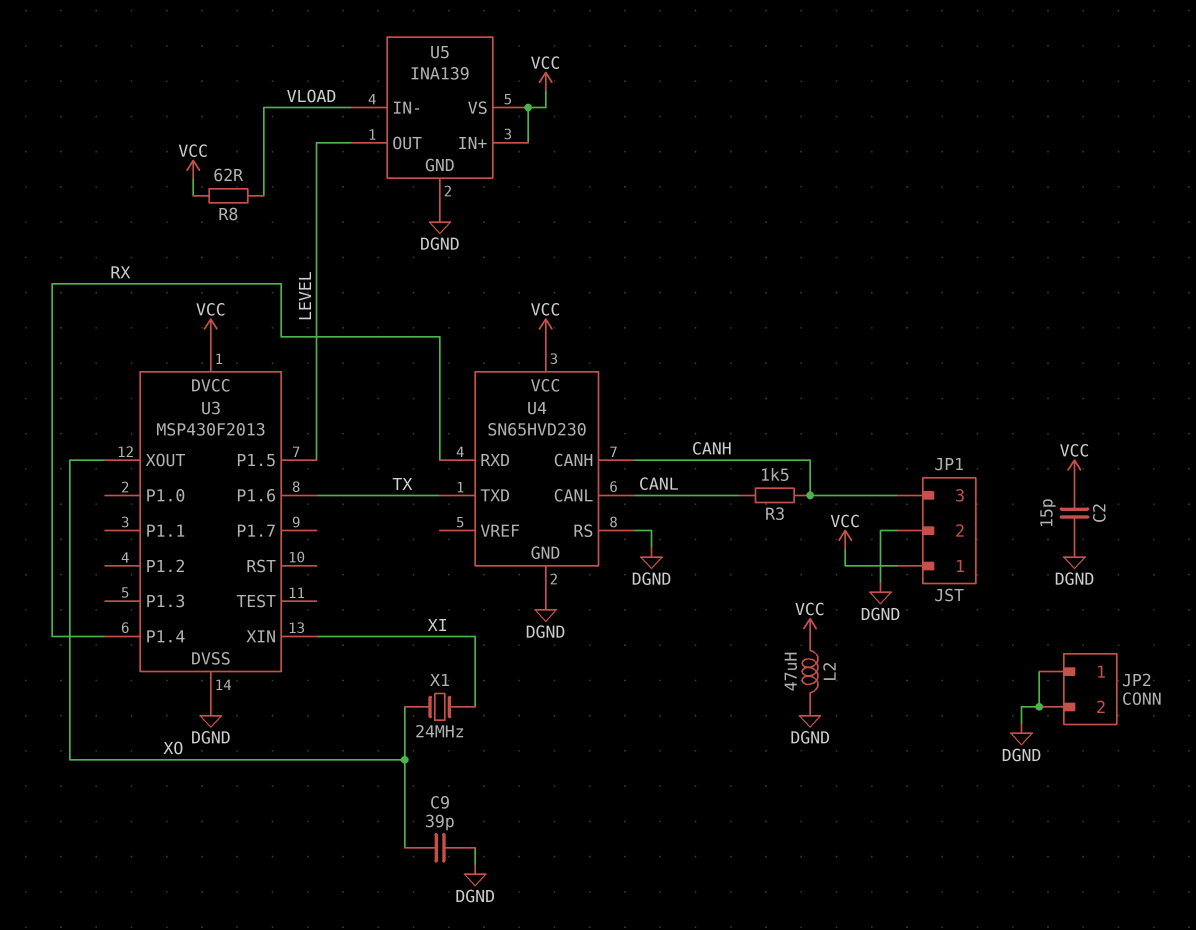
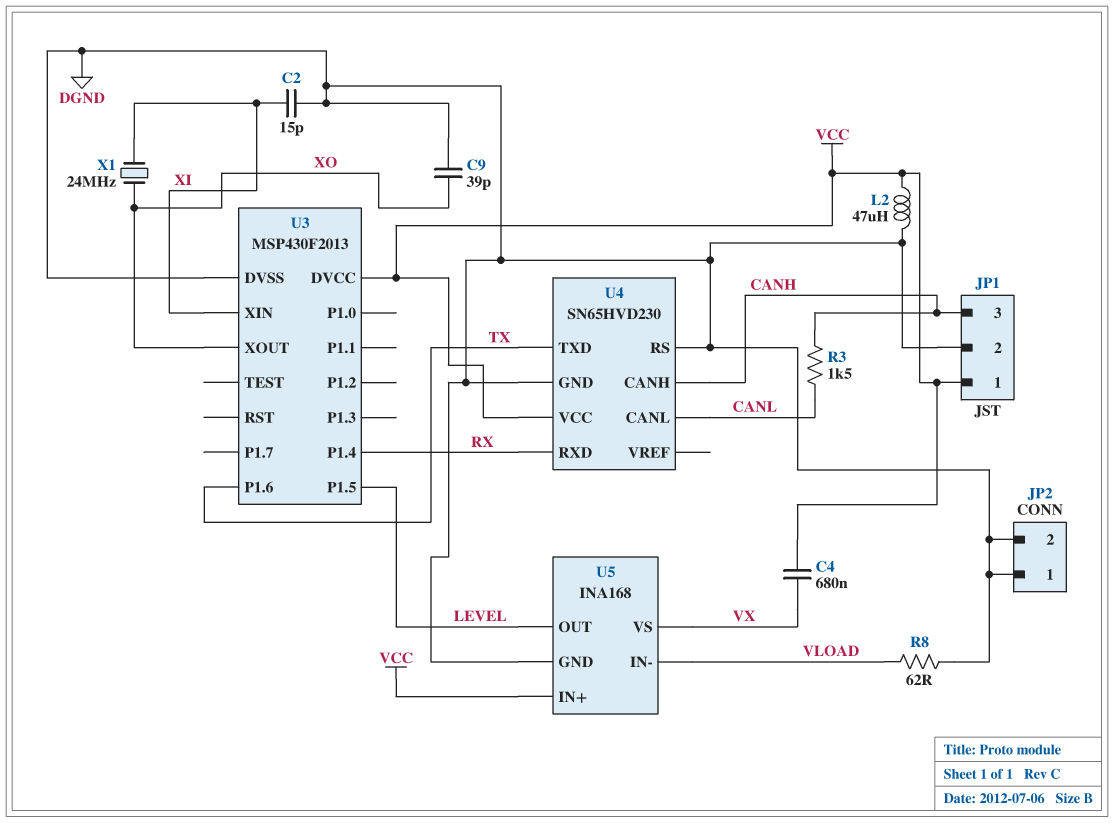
C2: 15pF (DGND, VCC) -> 15pF (DGND, XI)
C4: none -> 680nF (VCC, VX)
R8: 62 (VCC, VLOAD) -> 62 (DGND, VLOAD)
U5: INA139 -> INA168
U5 pin VS: VCC -> VX

